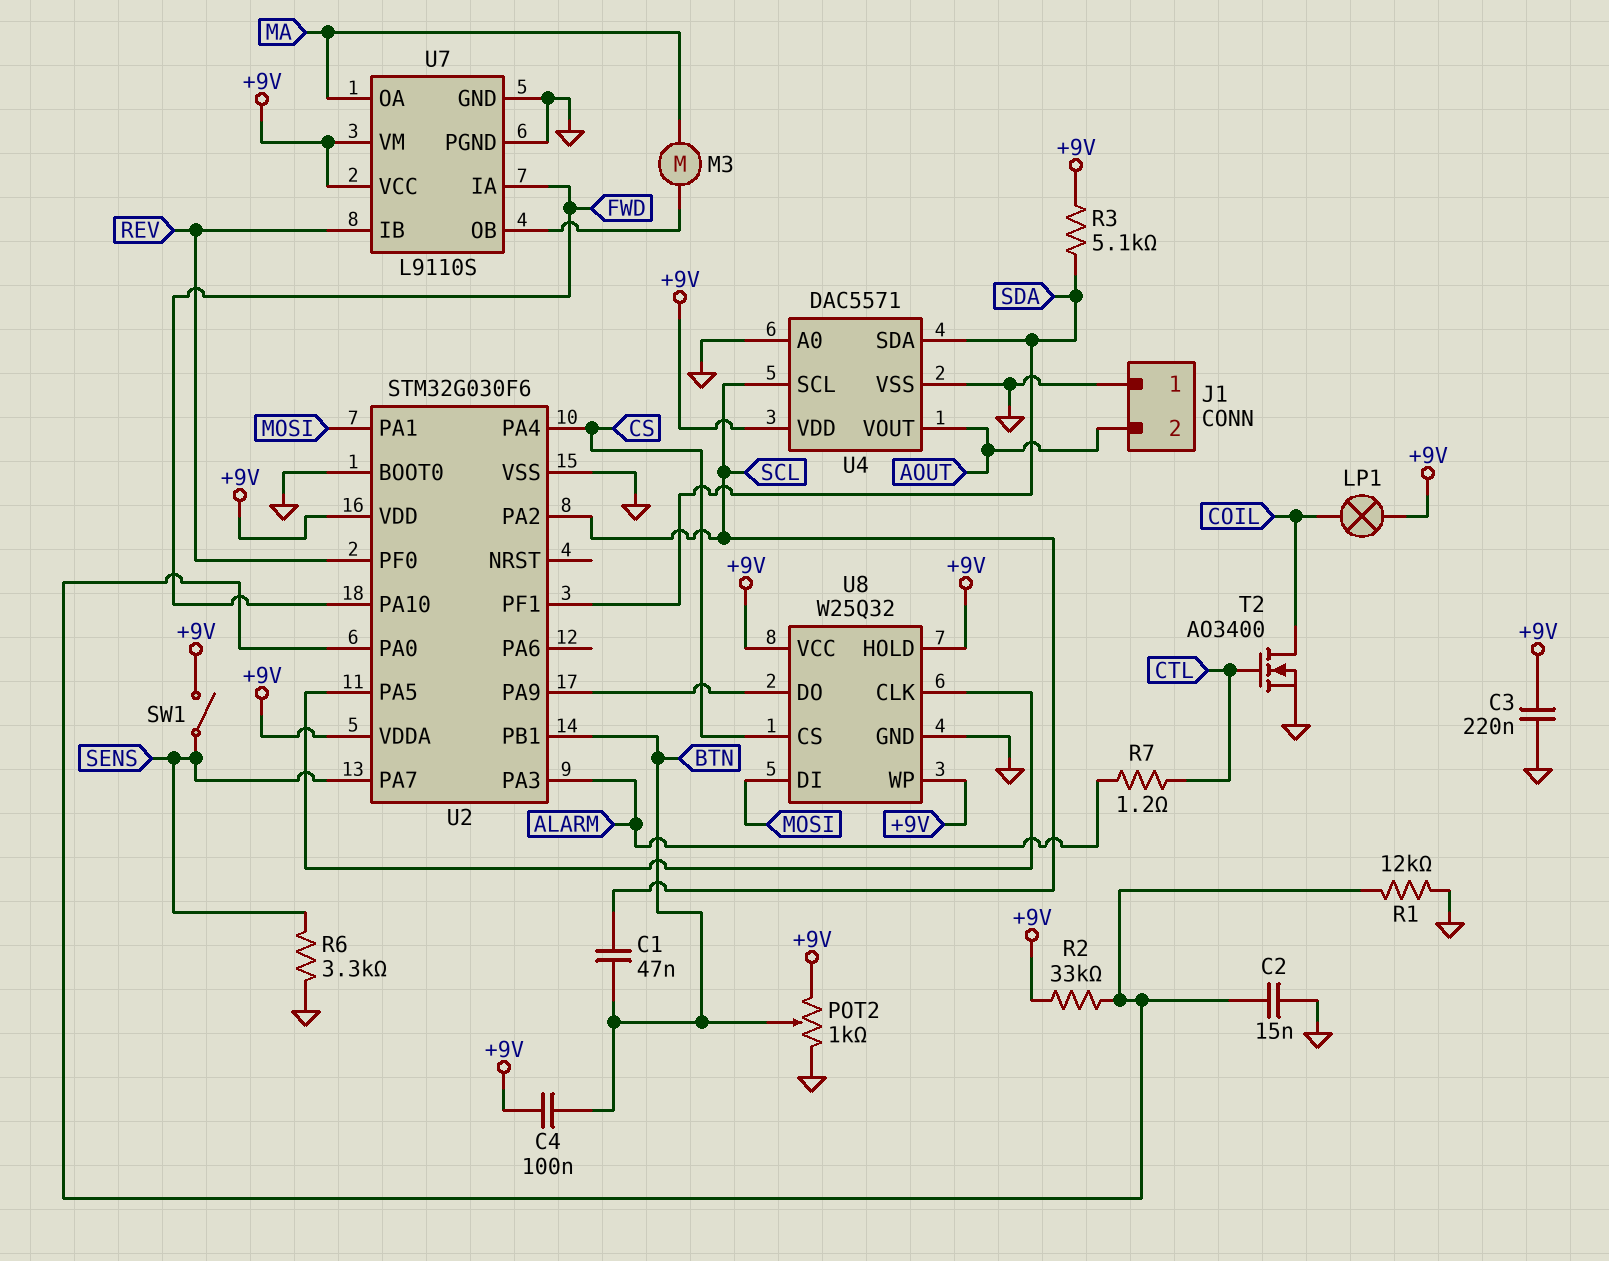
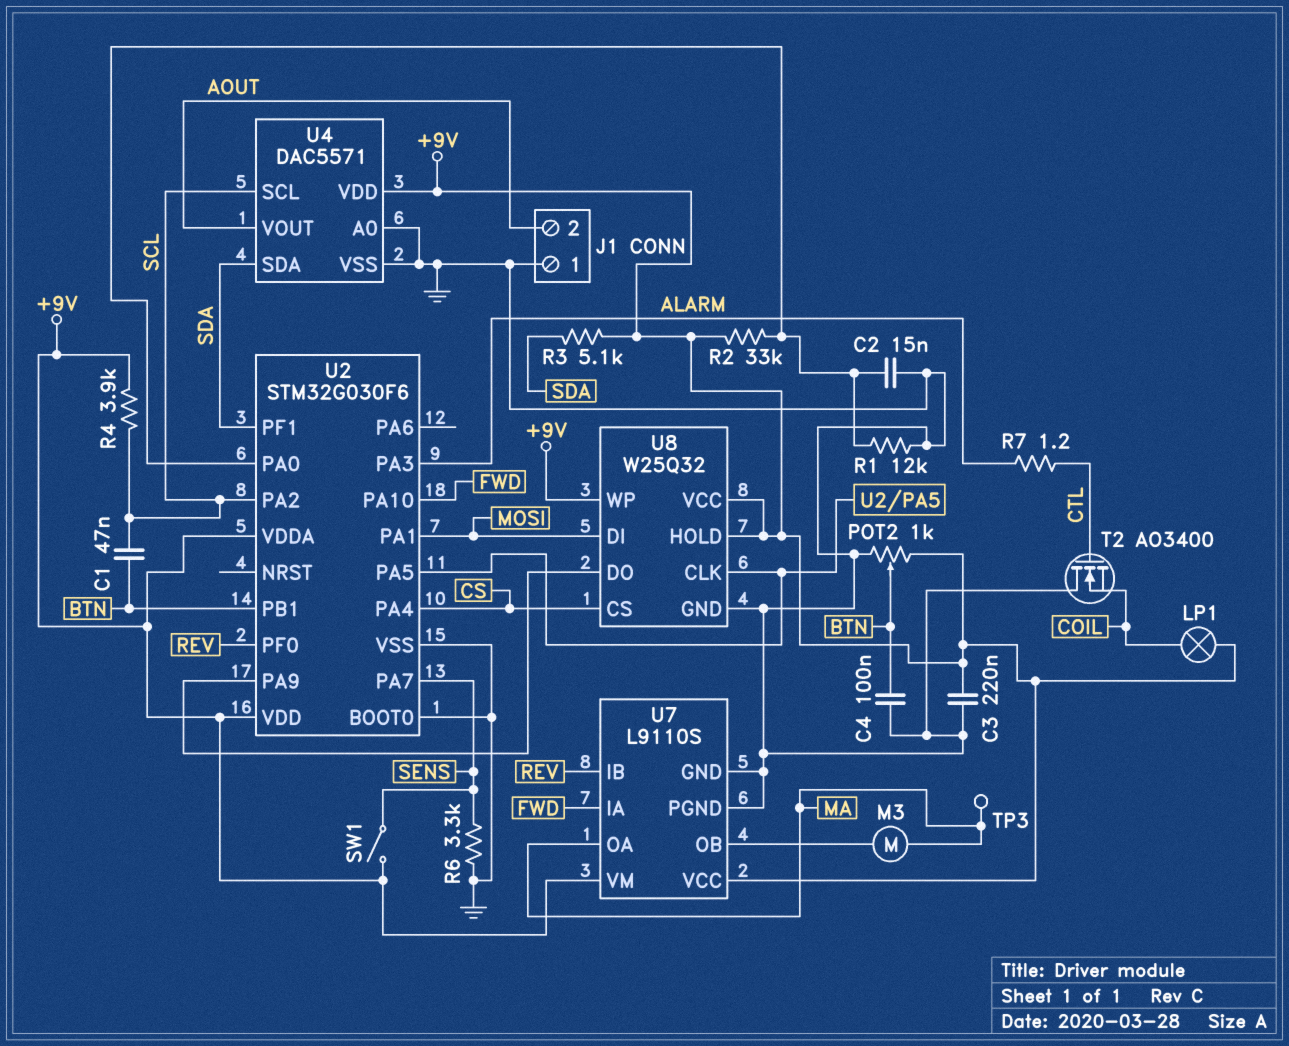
C4: 100nF (+9V, BTN) -> 100nF (BTN, GND)
R4: none -> 3.9k (+9V, SCL)
T2: NMOS AO3400 (G CTL, D COIL, S GND) -> NMOS AO3400 (G CTL, D GND, S COIL)
TP3: none -> test point (MA)

